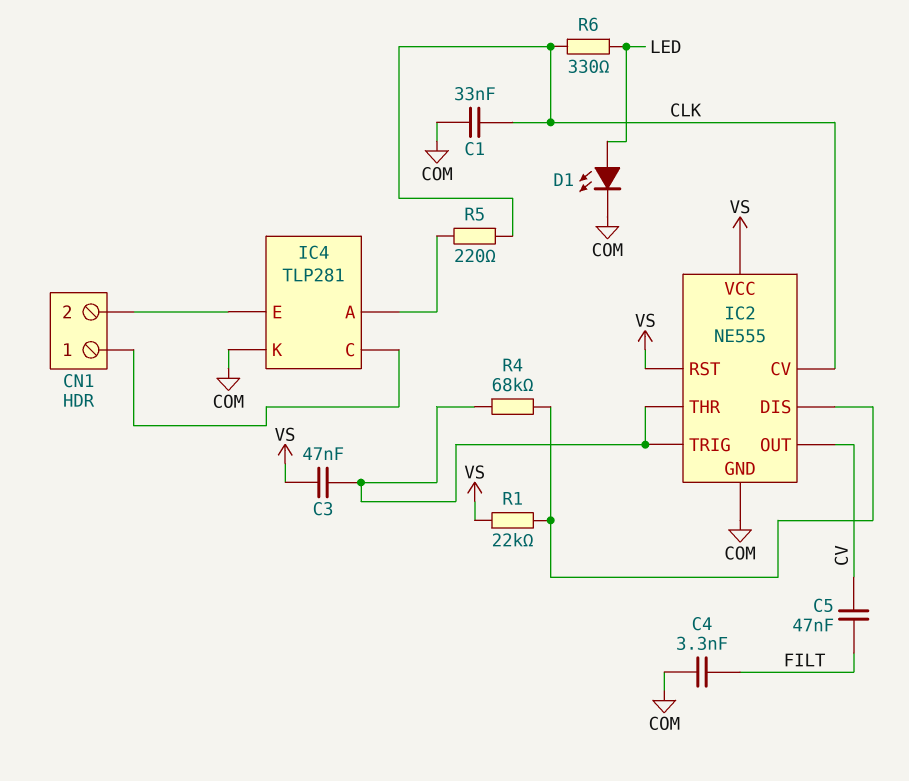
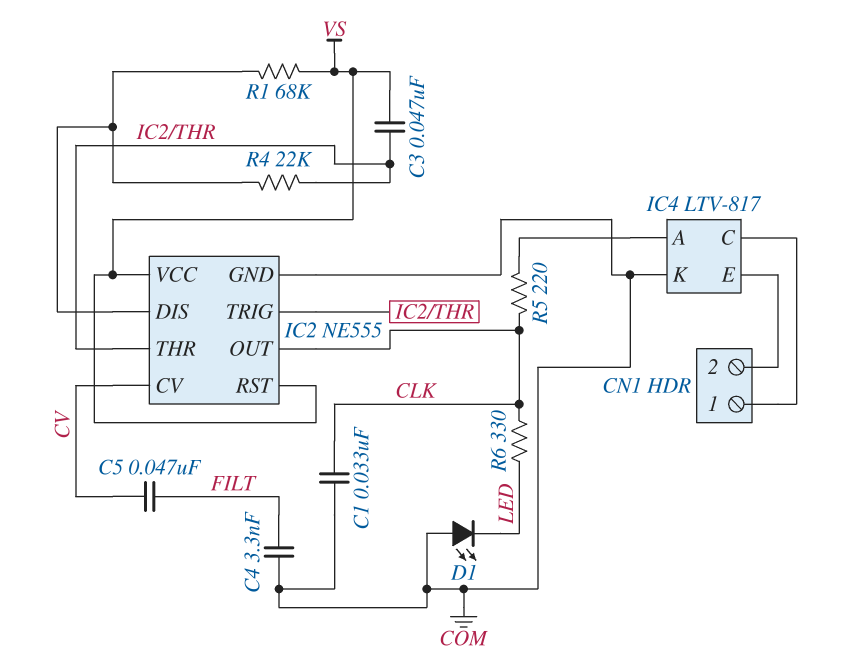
D1: LED (A LED, K COM) -> LED (A COM, K LED)
IC2 pin CV: CLK -> CV
IC2 pin OUT: CV -> CLK
IC4: TLP281 -> LTV-817
R1: 22k (IC2/DIS, VS) -> 68k (IC2/DIS, VS)
R4: 68k (IC2/DIS, IC2/THR) -> 22k (IC2/DIS, IC2/THR)

